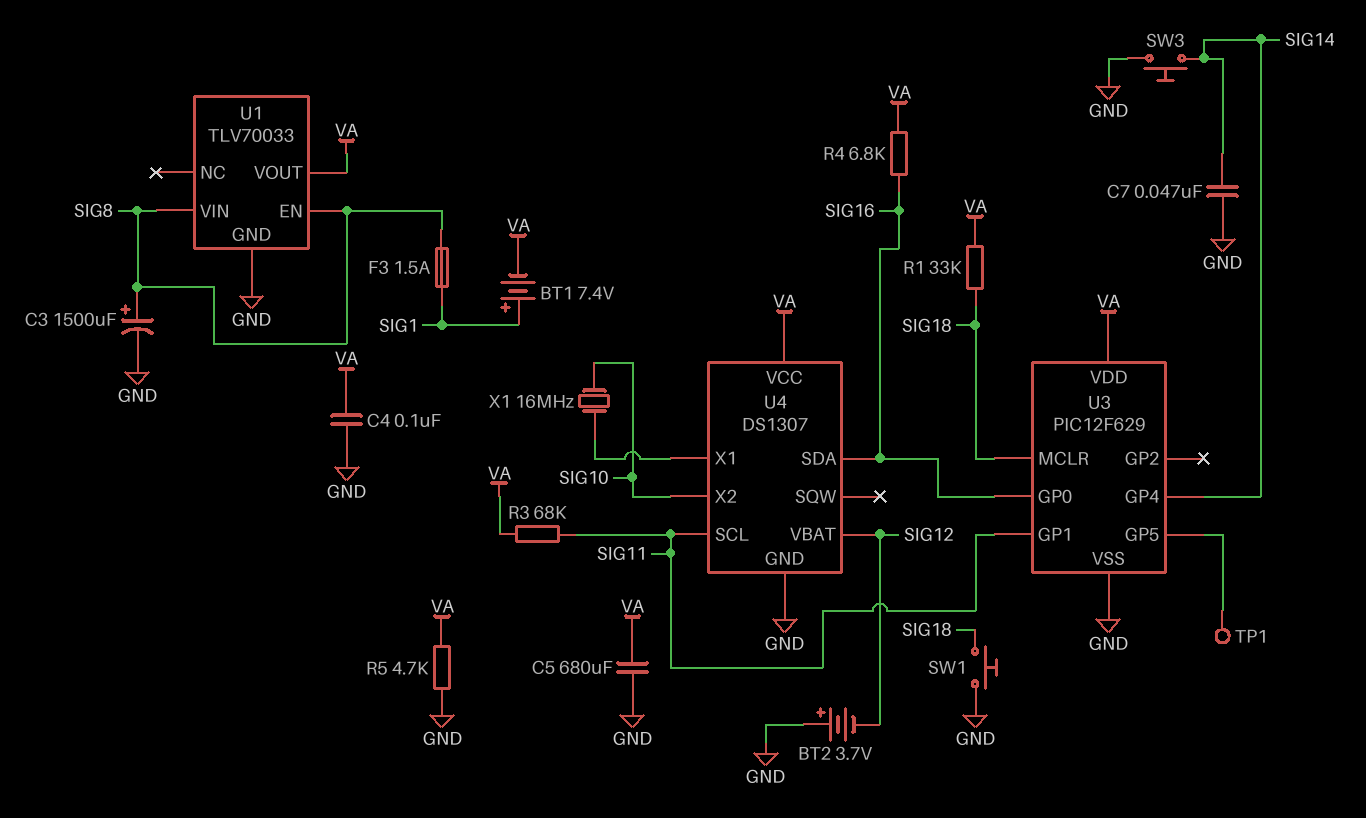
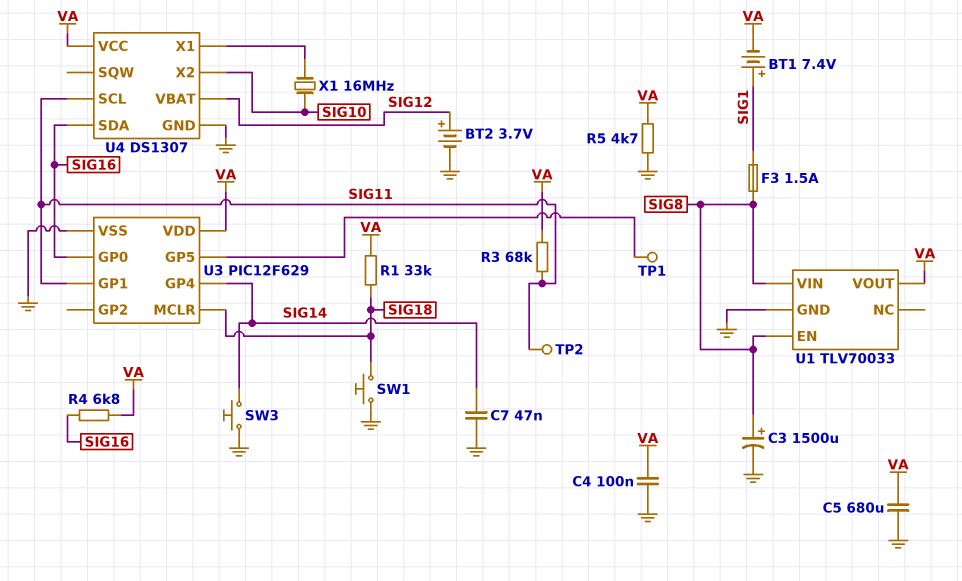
BT2: 3.7V (plus GND, minus SIG12) -> 3.7V (plus SIG12, minus GND)
TP2: none -> test point (SIG11)

